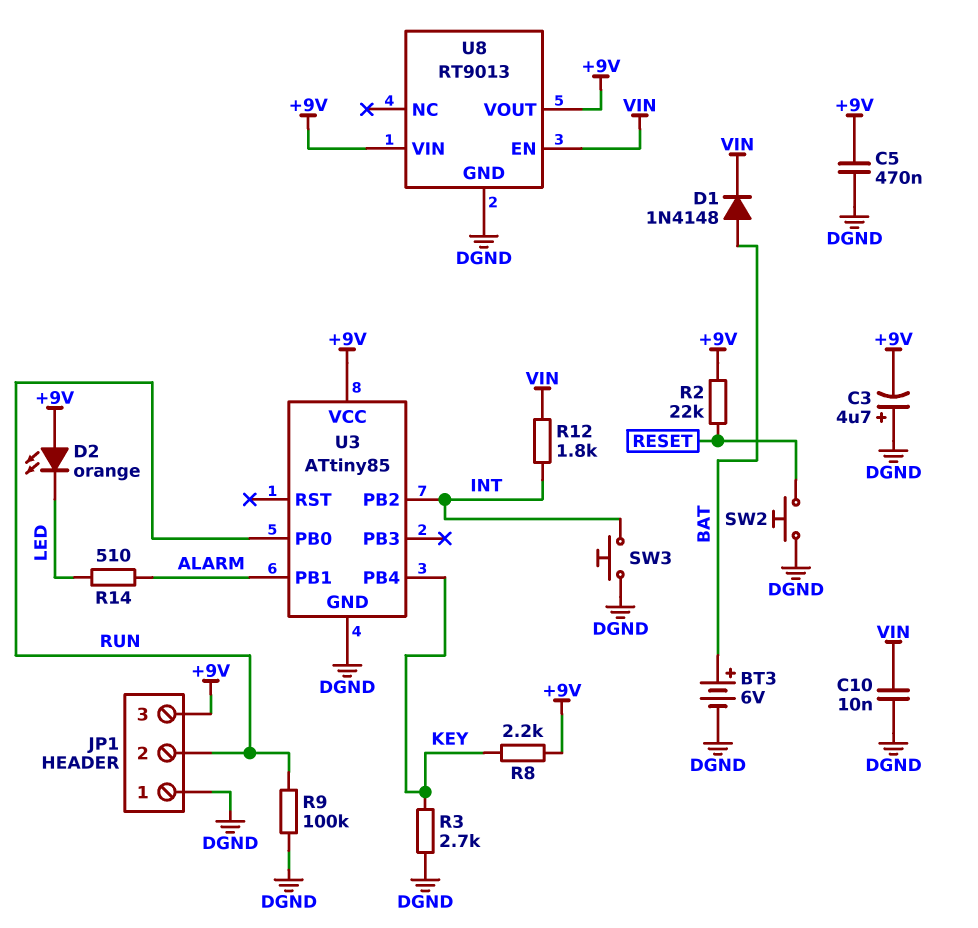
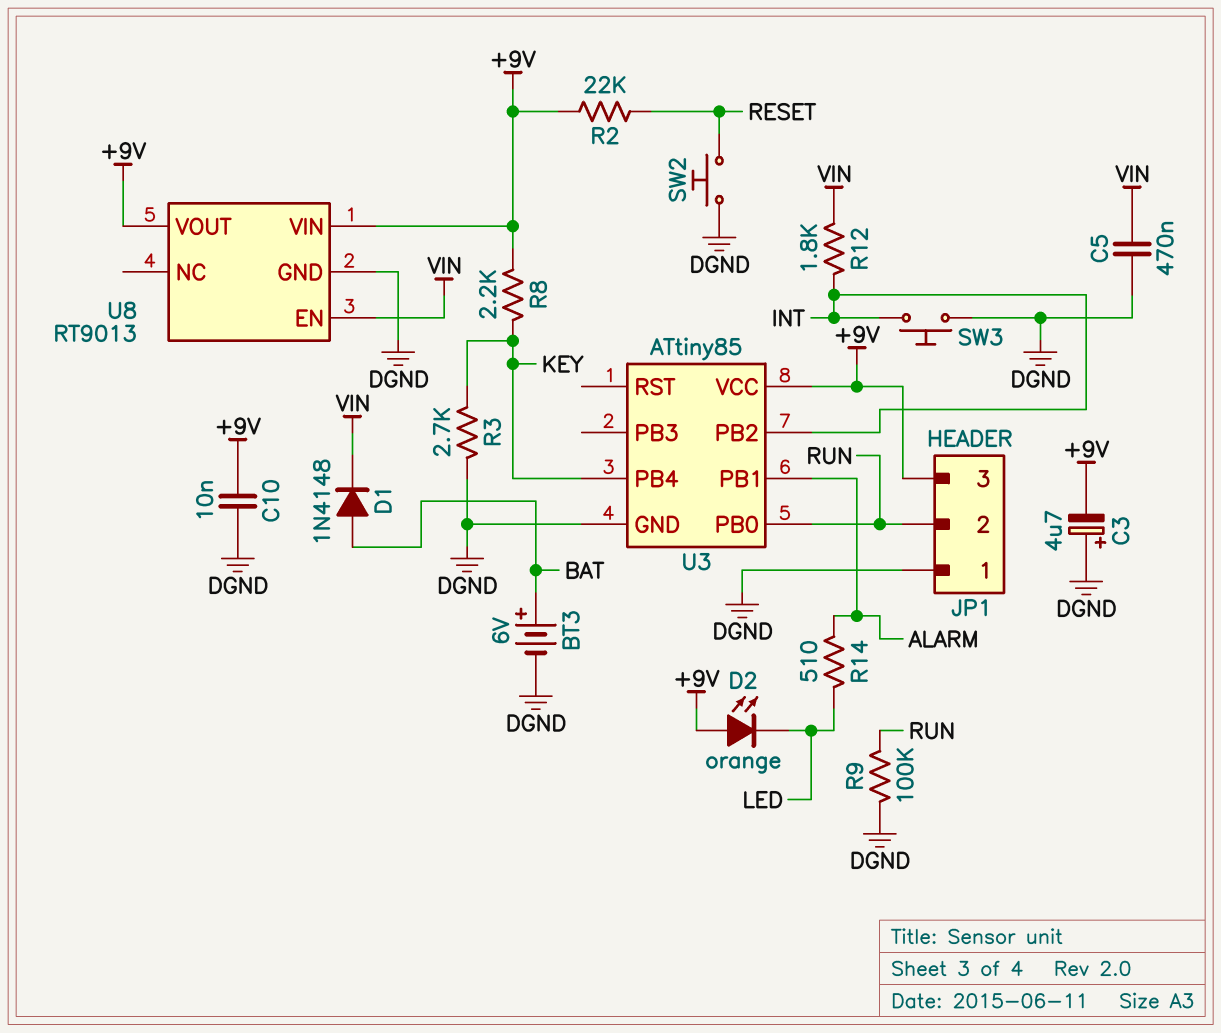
C5: 470nF (+9V, DGND) -> 470nF (DGND, VIN)
C10: 10nF (DGND, VIN) -> 10nF (+9V, DGND)

